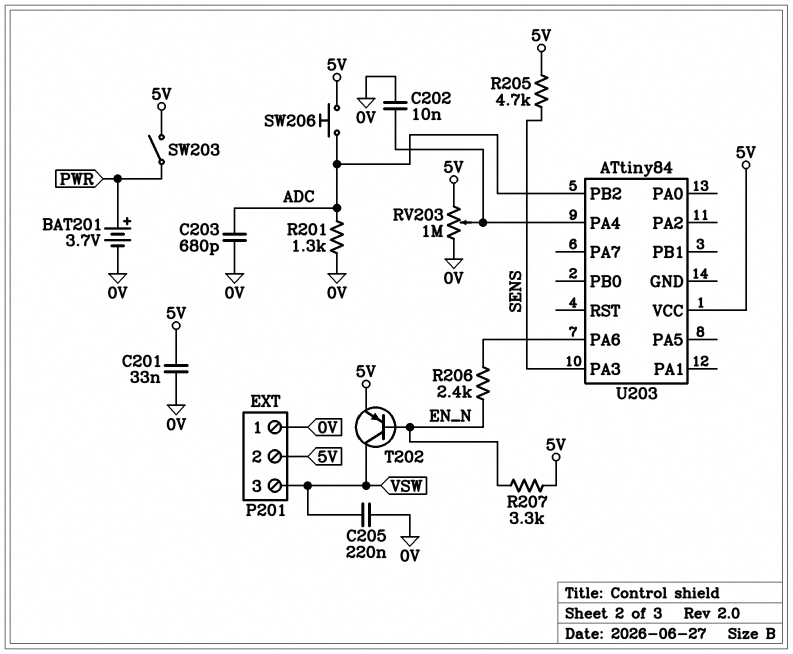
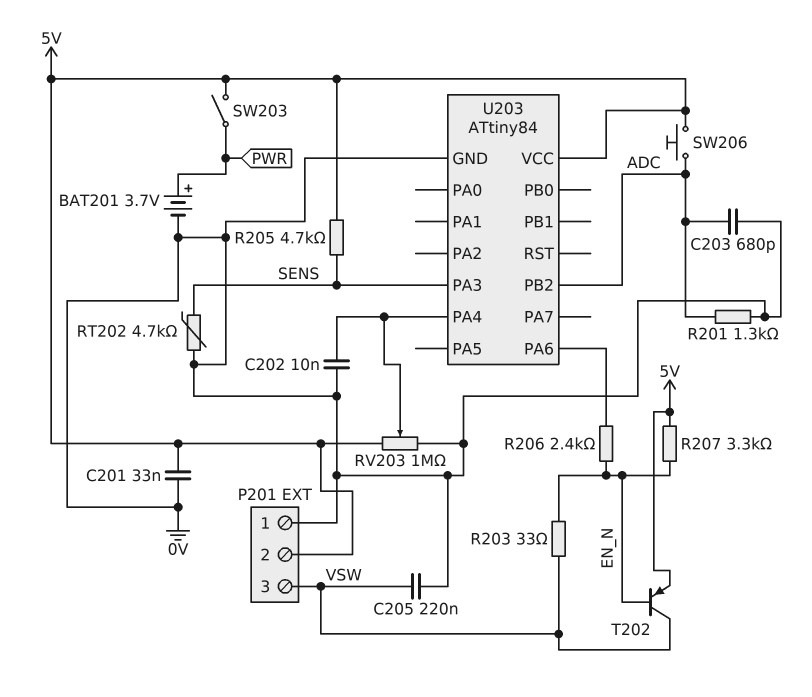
R203: none -> 33 (EN_N, VSW)
RT202: none -> 4.7k (0V, SENS)
U203 pin GND: none -> 0V

